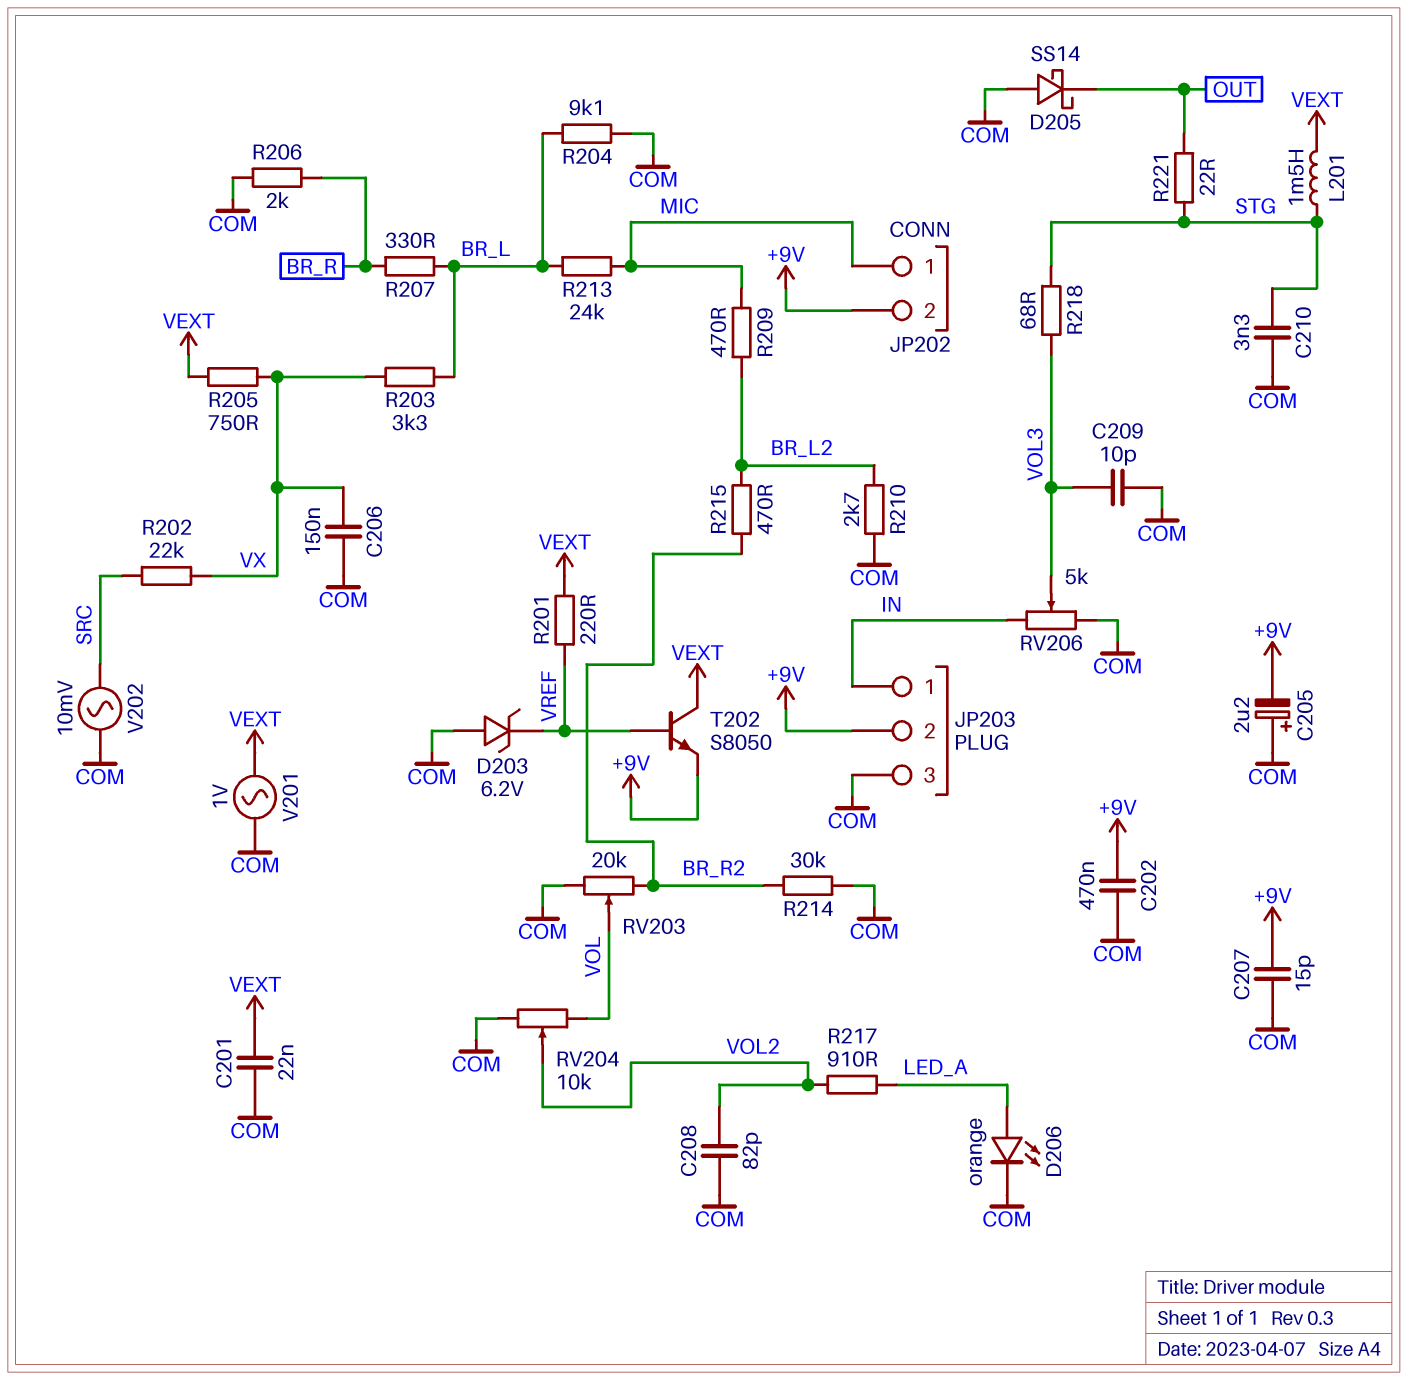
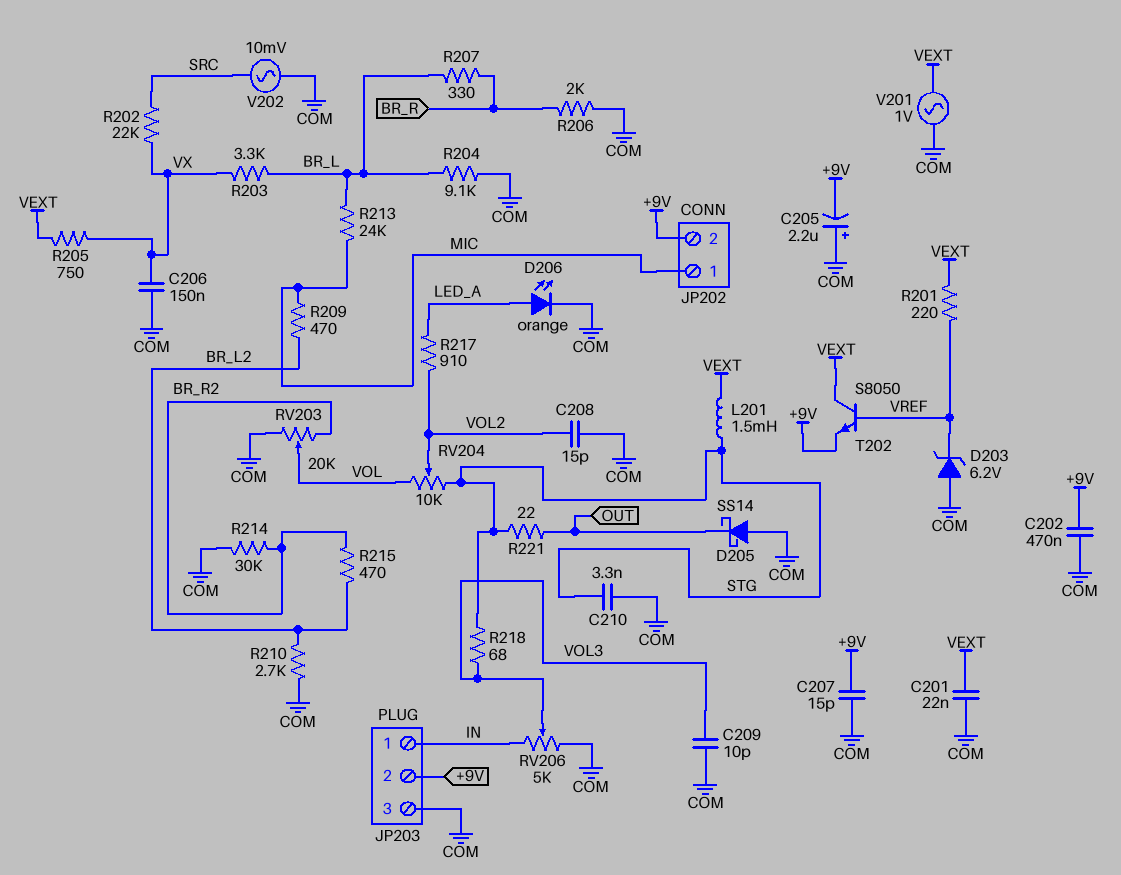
C208: 82pF (COM, VOL2) -> 15pF (COM, VOL2)
RV204: 10k (COM, VOL, wiper VOL2) -> 10k (STG, VOL, wiper VOL2)

